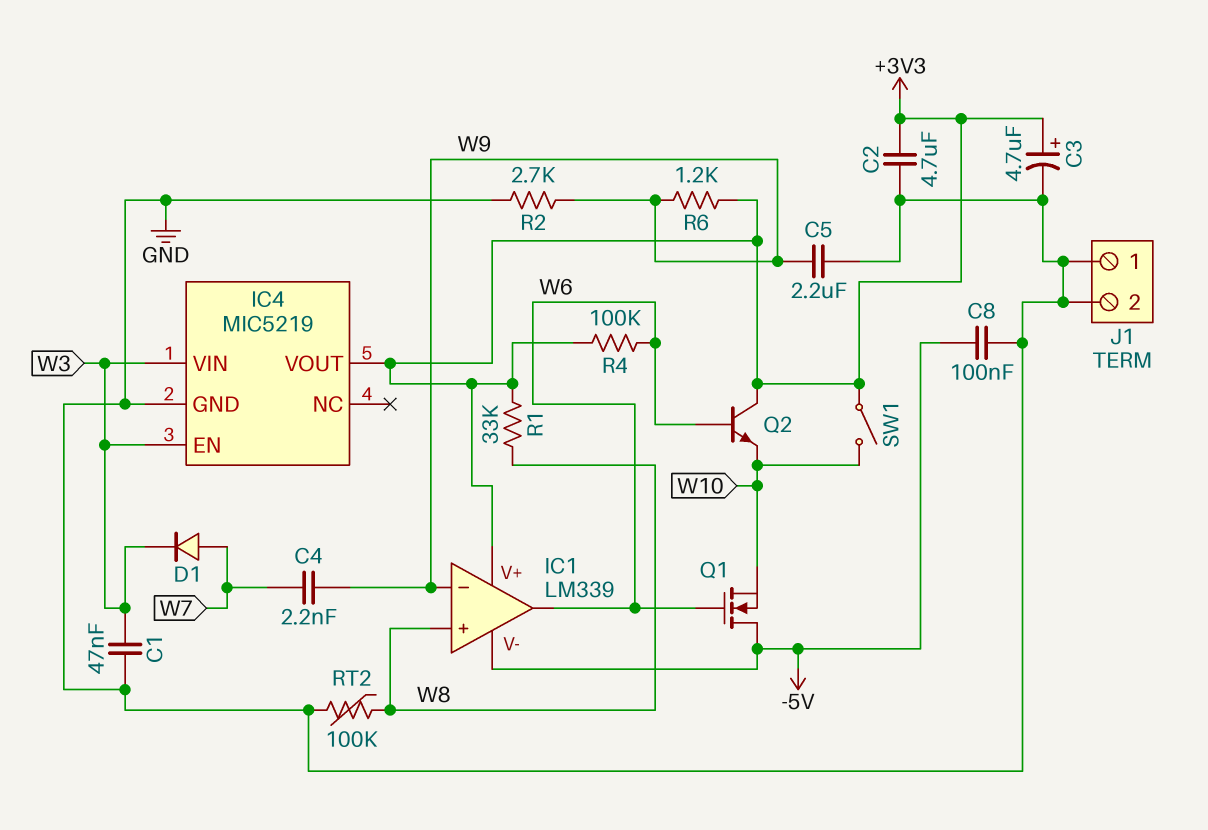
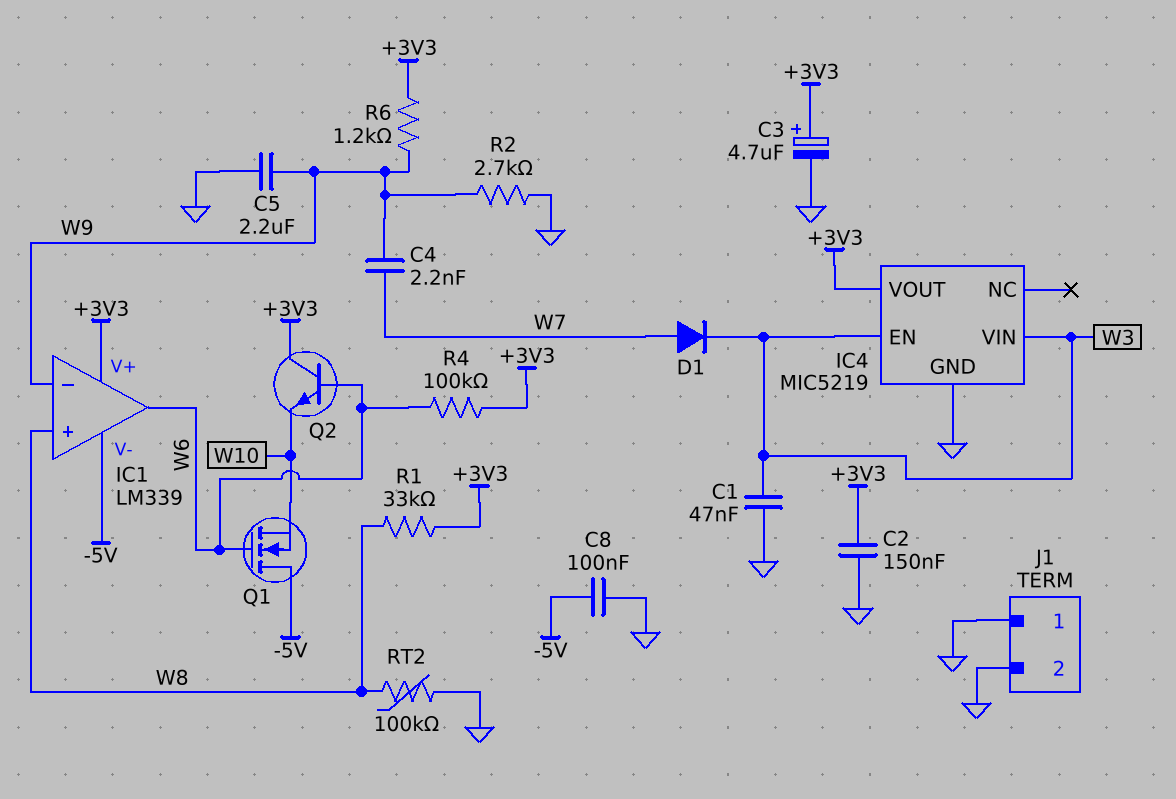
C2: 4.7uF (+3V3, GND) -> 150nF (+3V3, GND)
SW1: switch (+3V3, W10) -> none

